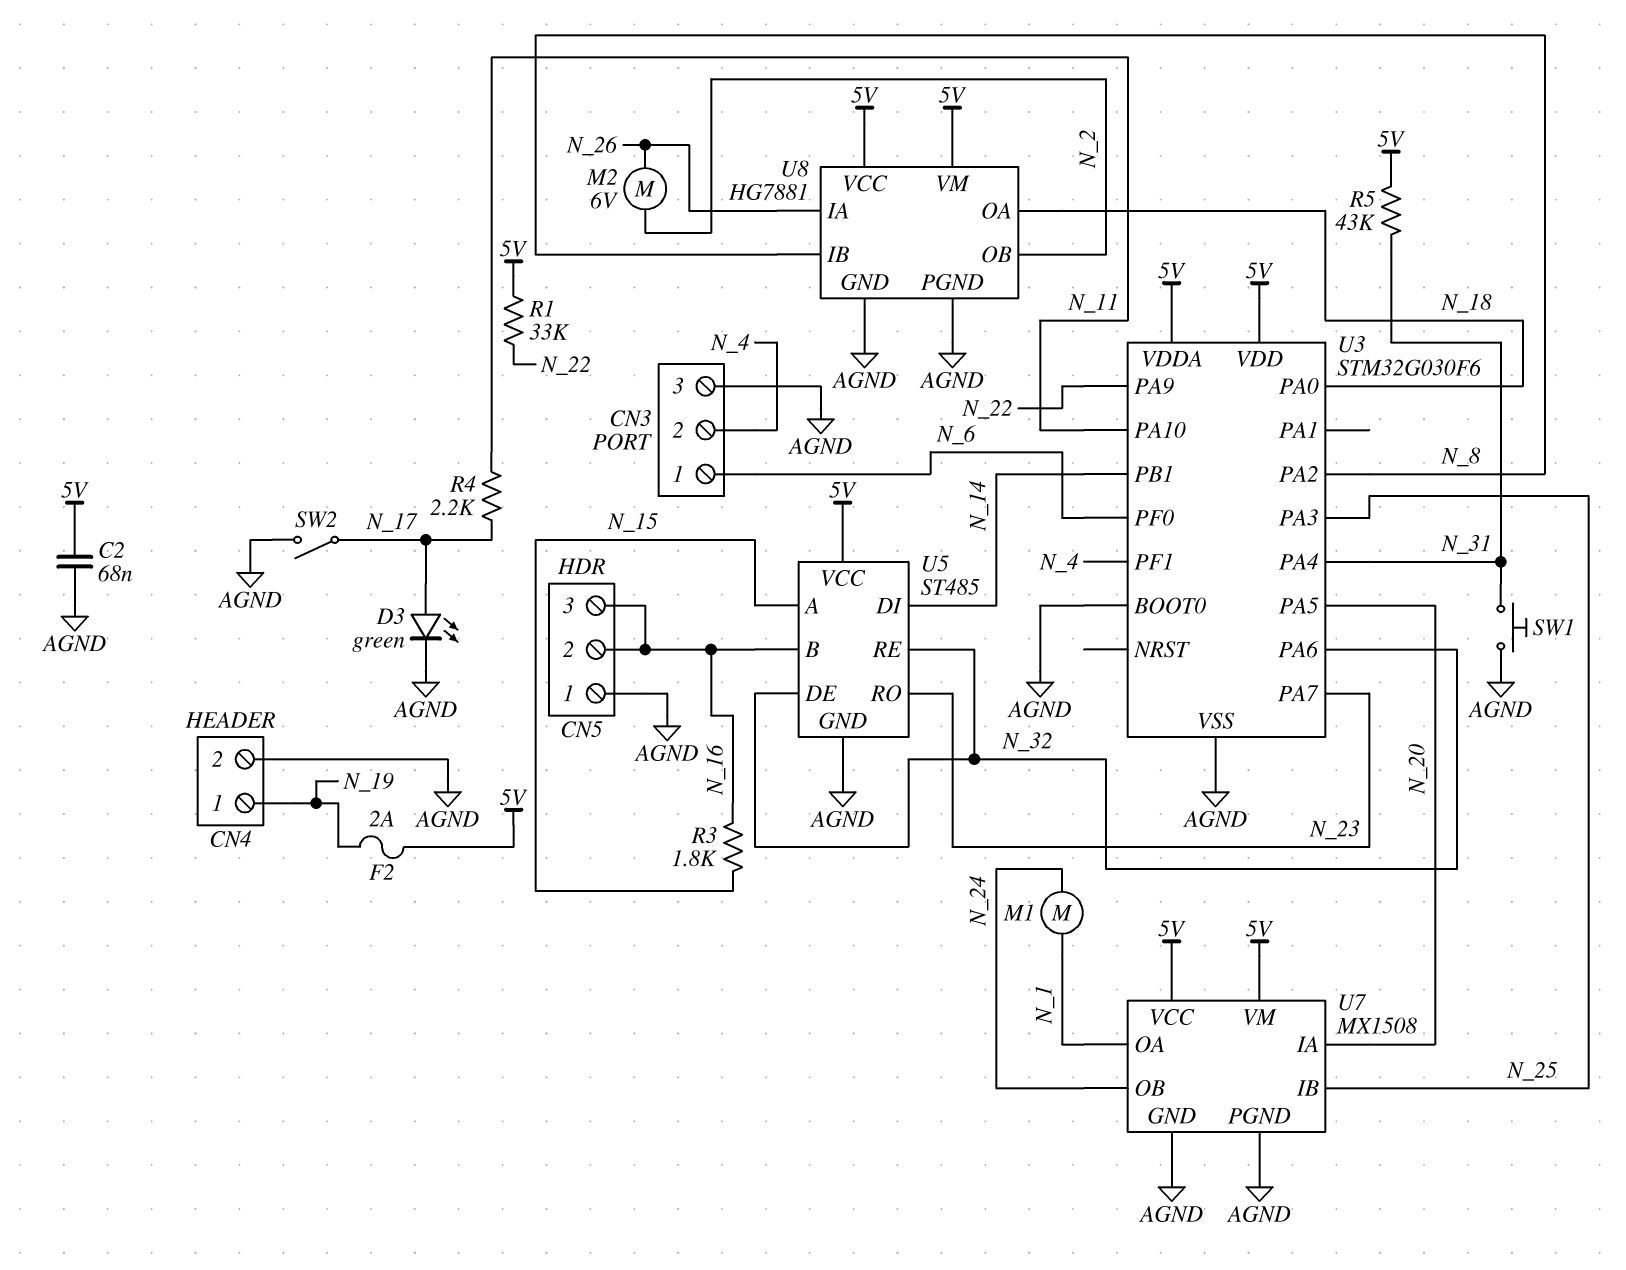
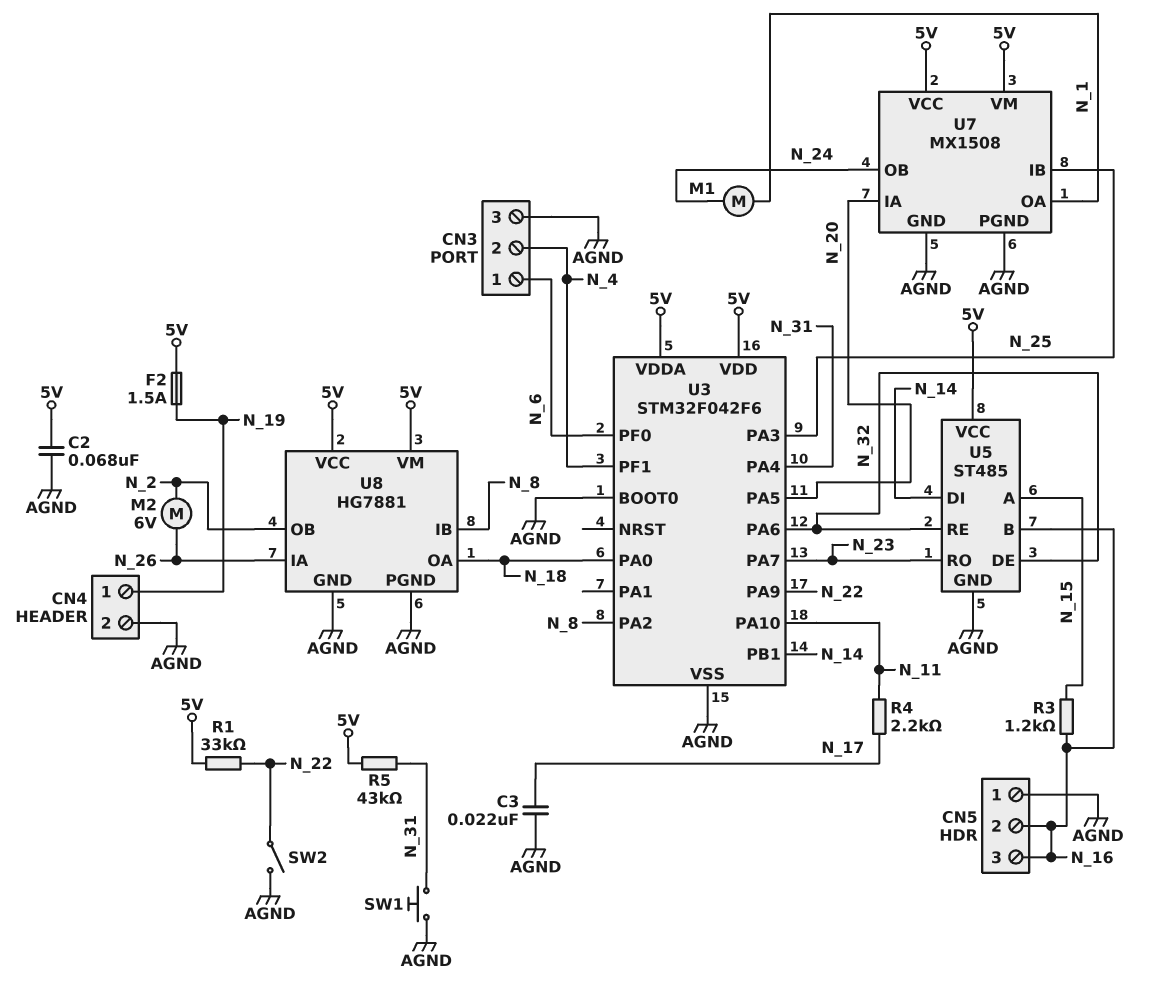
C3: none -> 22nF (AGND, N_17)
D3: LED green (A N_17, K AGND) -> none
F2: 2A (5V, N_19) -> 1.5A (5V, N_19)
R3: 1.8k (N_15, N_16) -> 1.2k (N_15, N_16)
SW2: switch (AGND, N_17) -> switch (AGND, N_22)
U3: STM32G030F6 -> STM32F042F6

